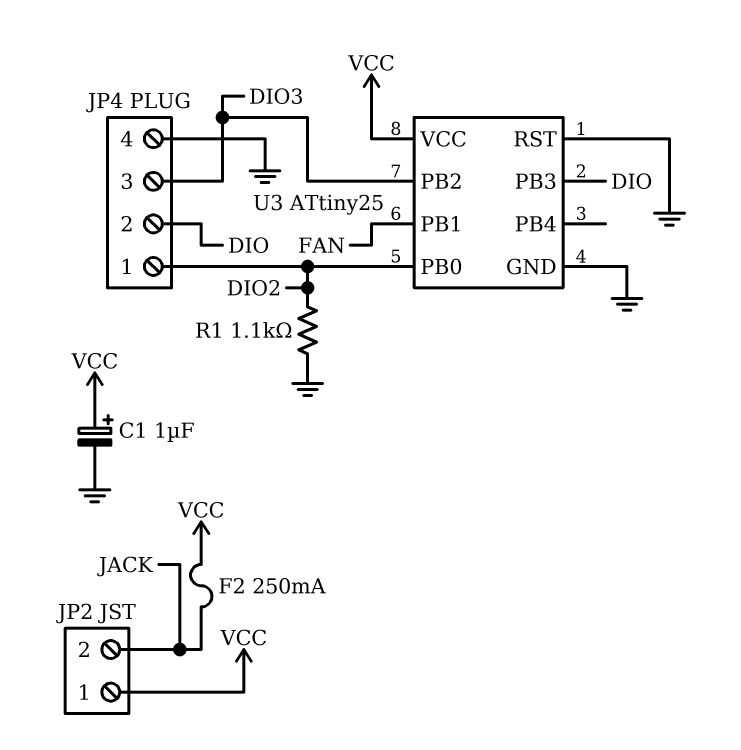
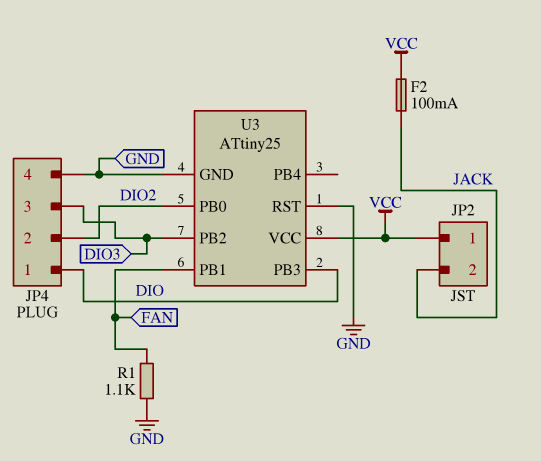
C1: 1uF (plus VCC, minus GND) -> none
F2: 250mA (JACK, VCC) -> 100mA (JACK, VCC)
JP4 pin 1: DIO2 -> DIO
JP4 pin 2: DIO -> DIO2
R1: 1.1k (DIO2, GND) -> 1.1k (FAN, GND)

